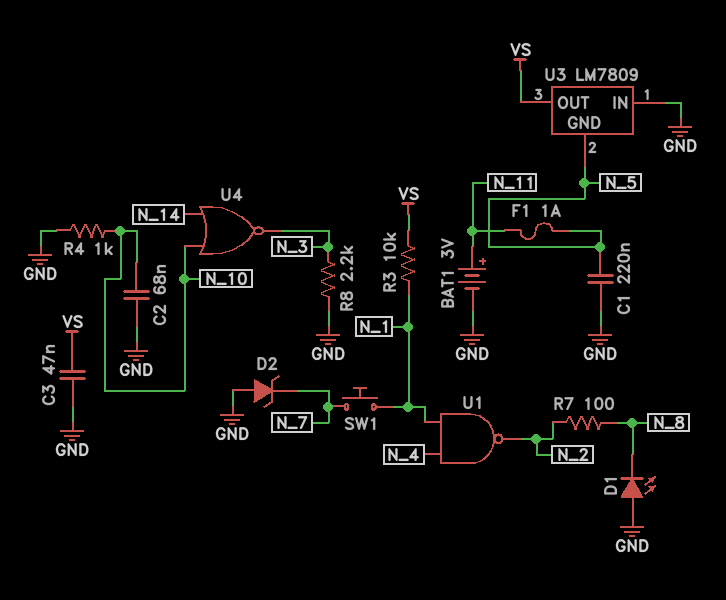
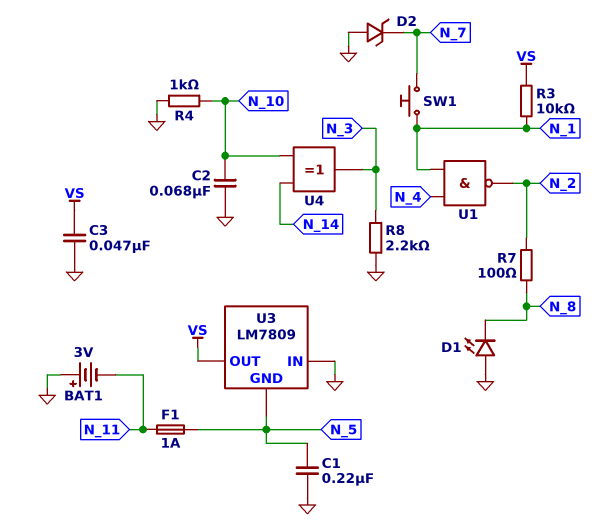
BAT1: 3V (plus N_11, minus GND) -> 3V (plus GND, minus N_11)
U4: NOR (in N_10, in N_14, out N_3) -> XOR (in N_10, in N_14, out N_3)

